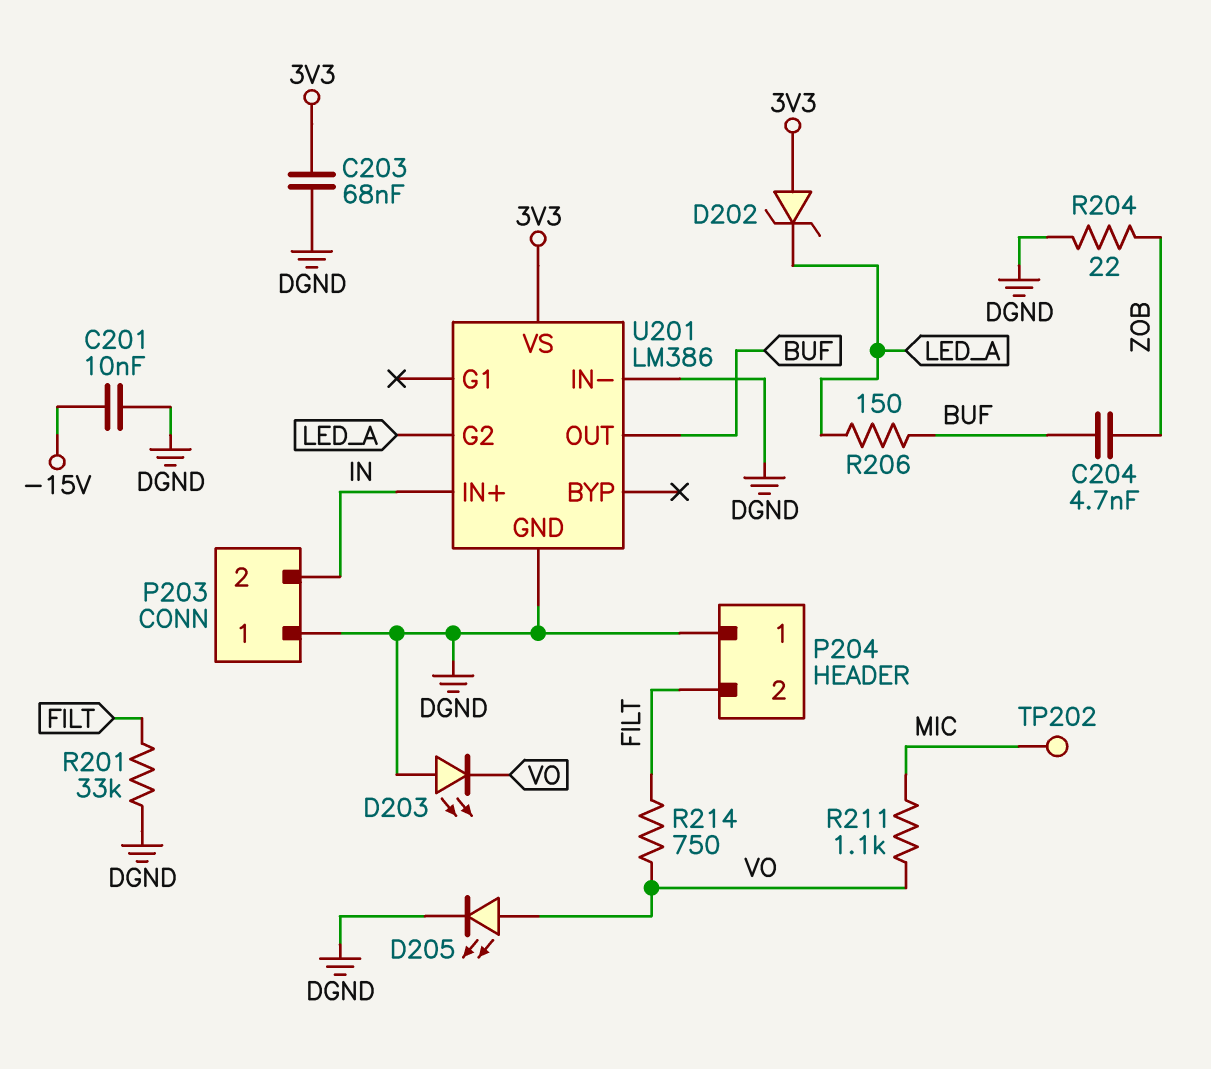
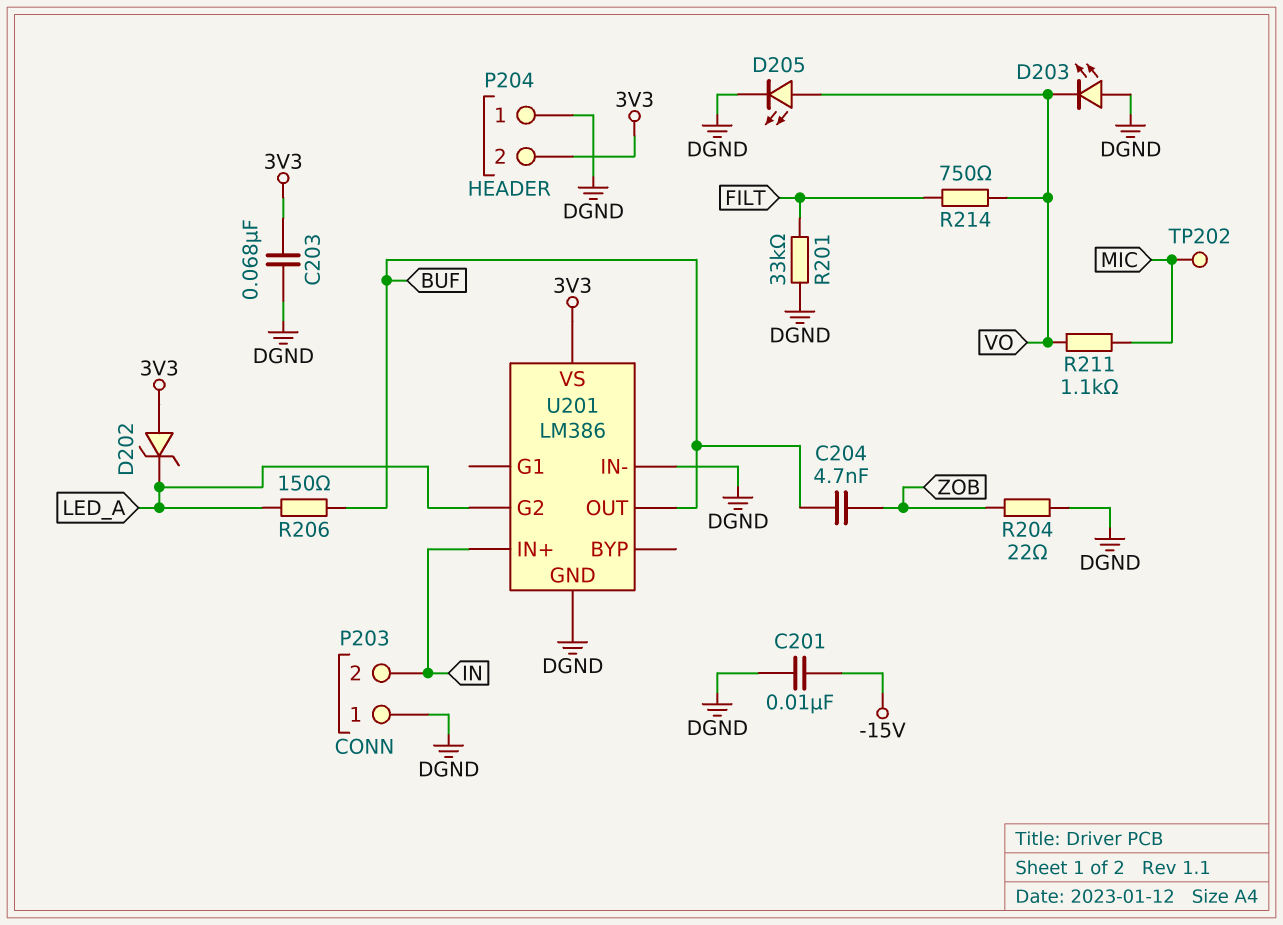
P204 pin 2: FILT -> 3V3

